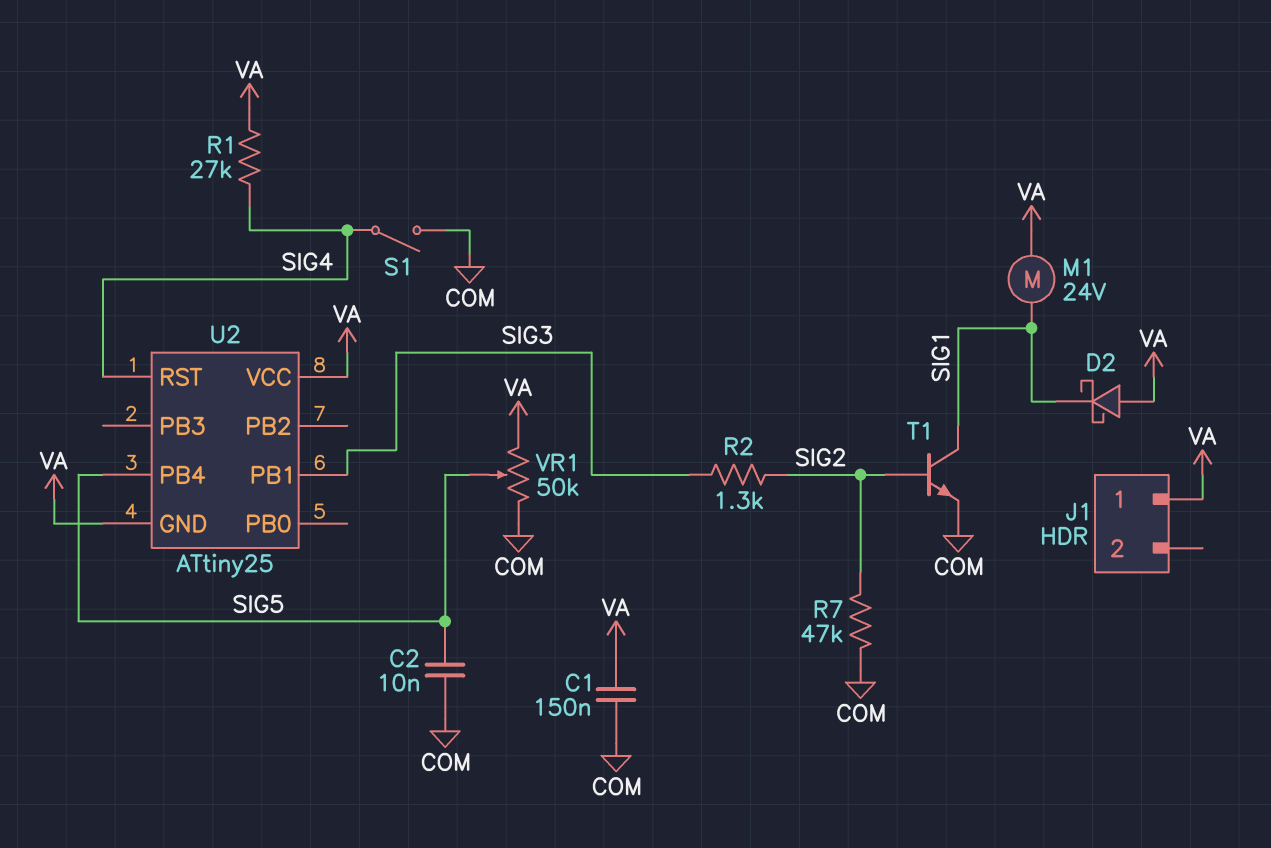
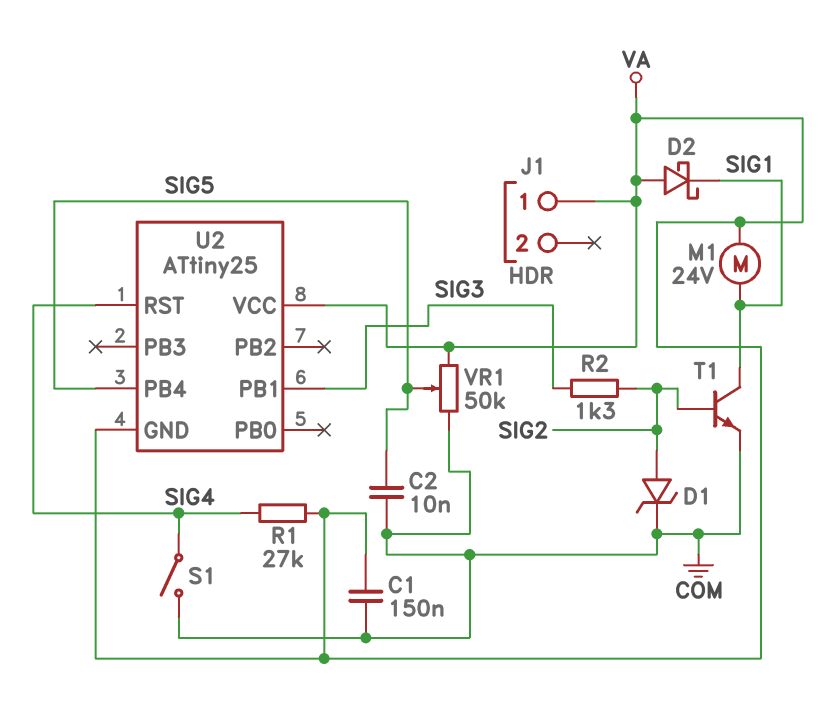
D1: none -> zener (A SIG2, K COM)
R7: 47k (COM, SIG2) -> none

